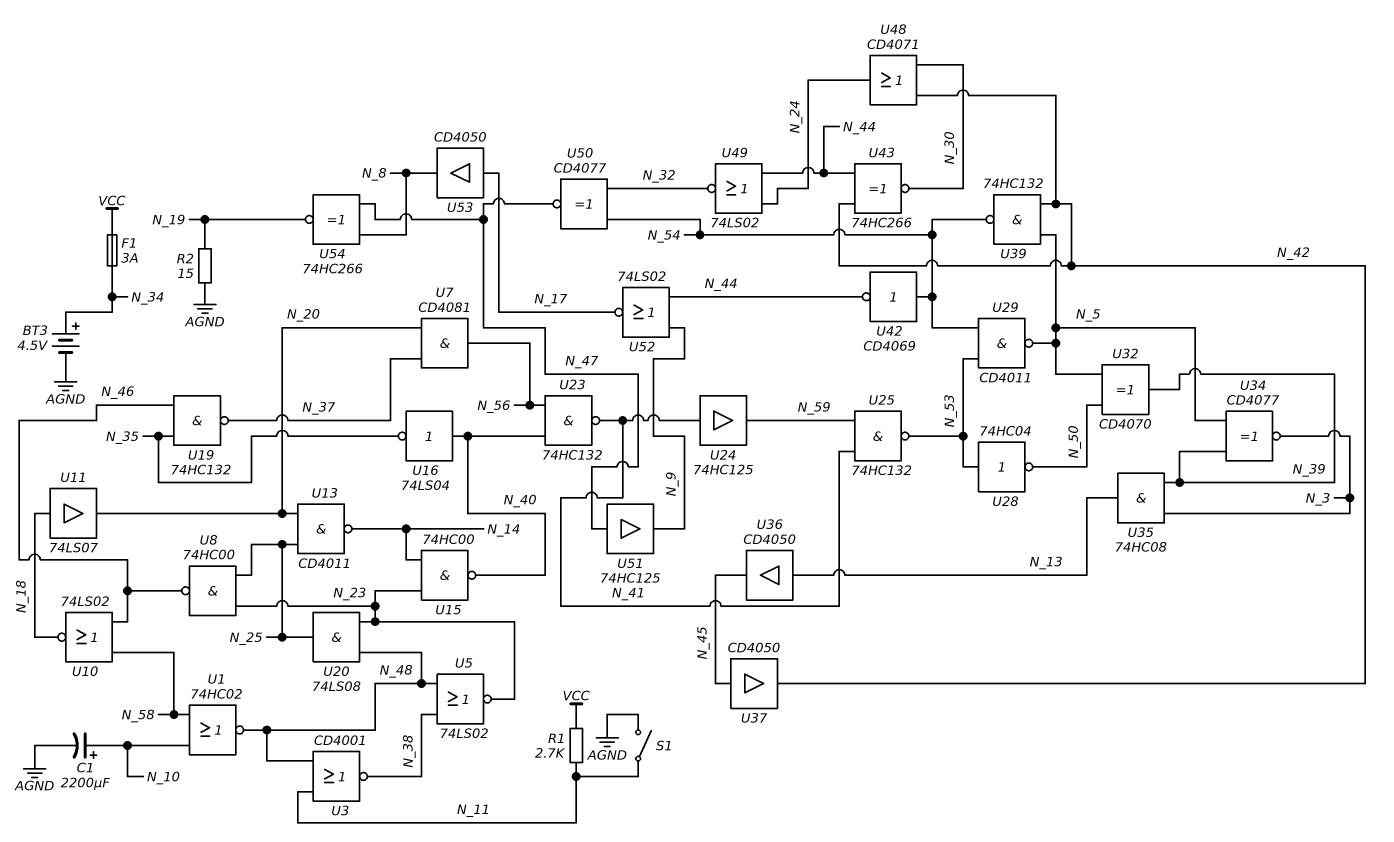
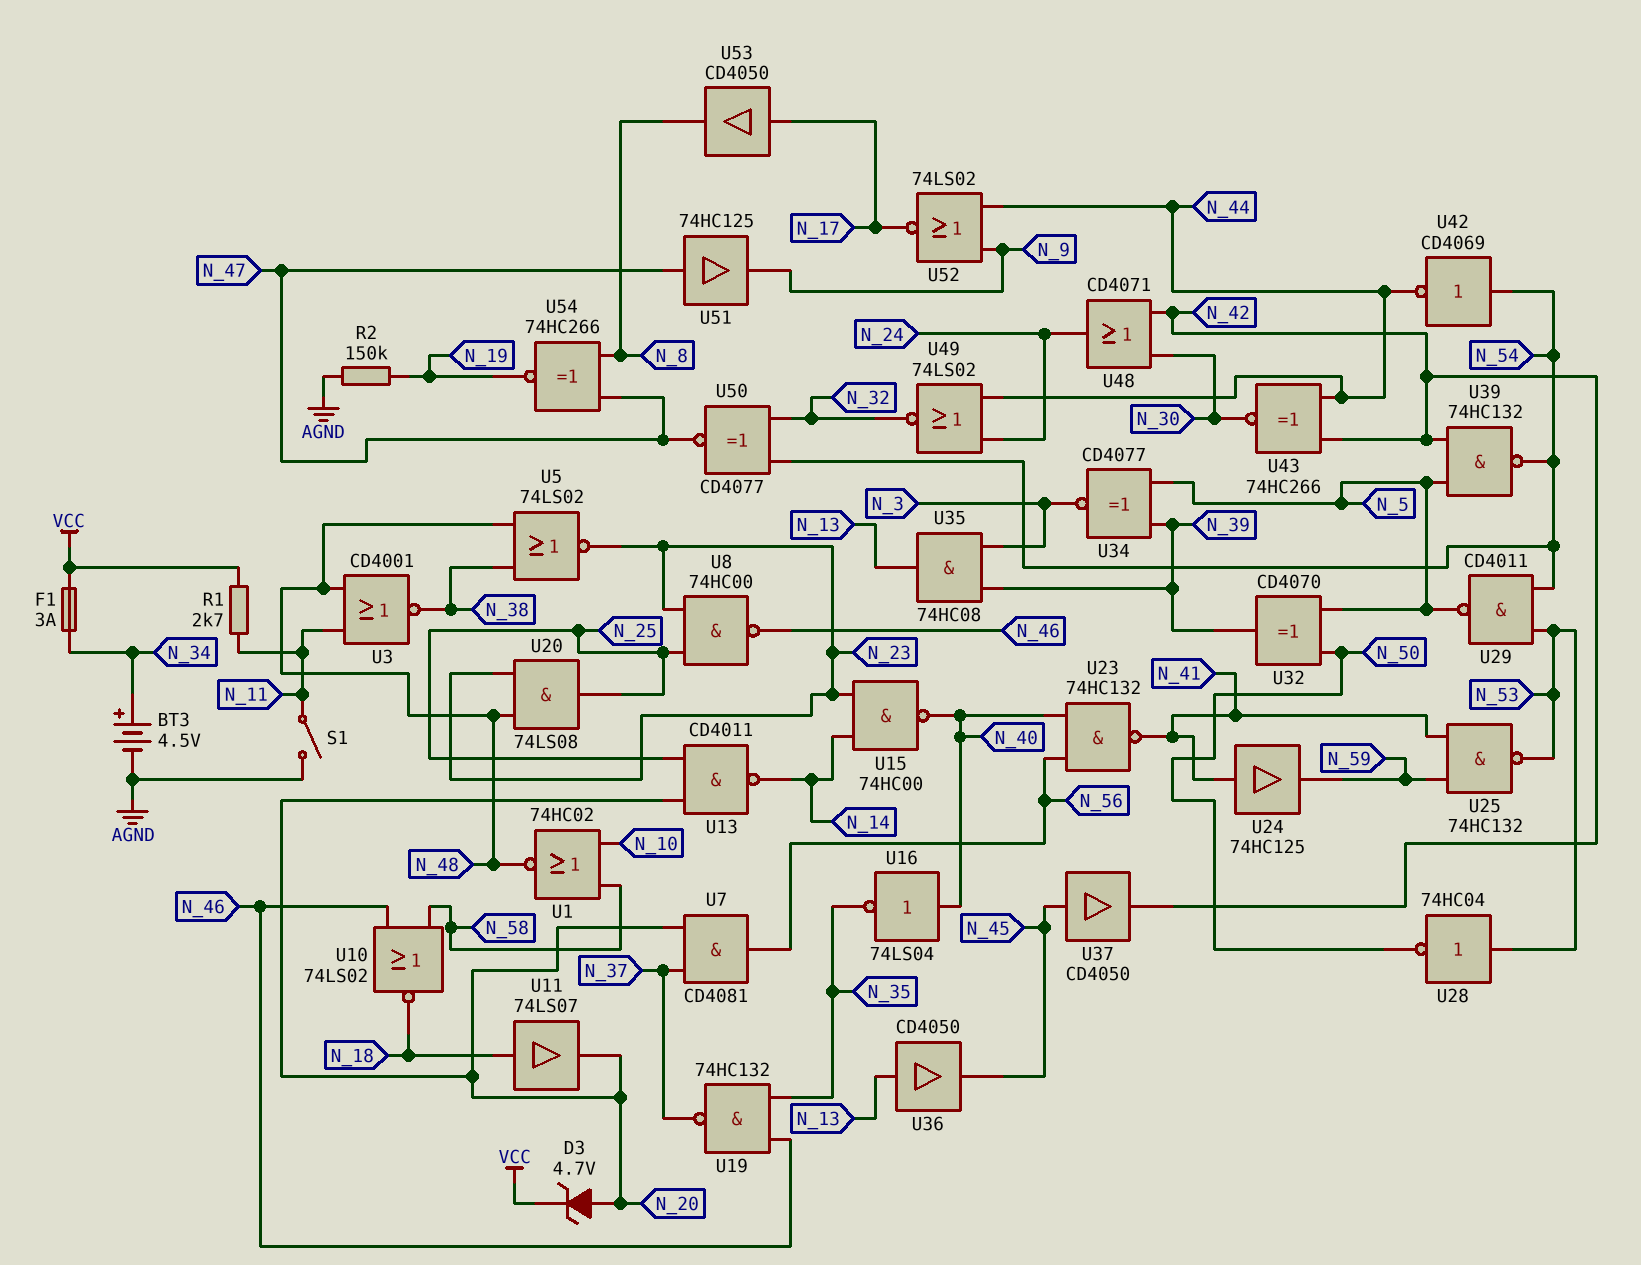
C1: 2200uF (plus N_10, minus AGND) -> none
D3: none -> zener 4.7V (A N_20, K VCC)
R2: 15 (AGND, N_19) -> 150k (AGND, N_19)

